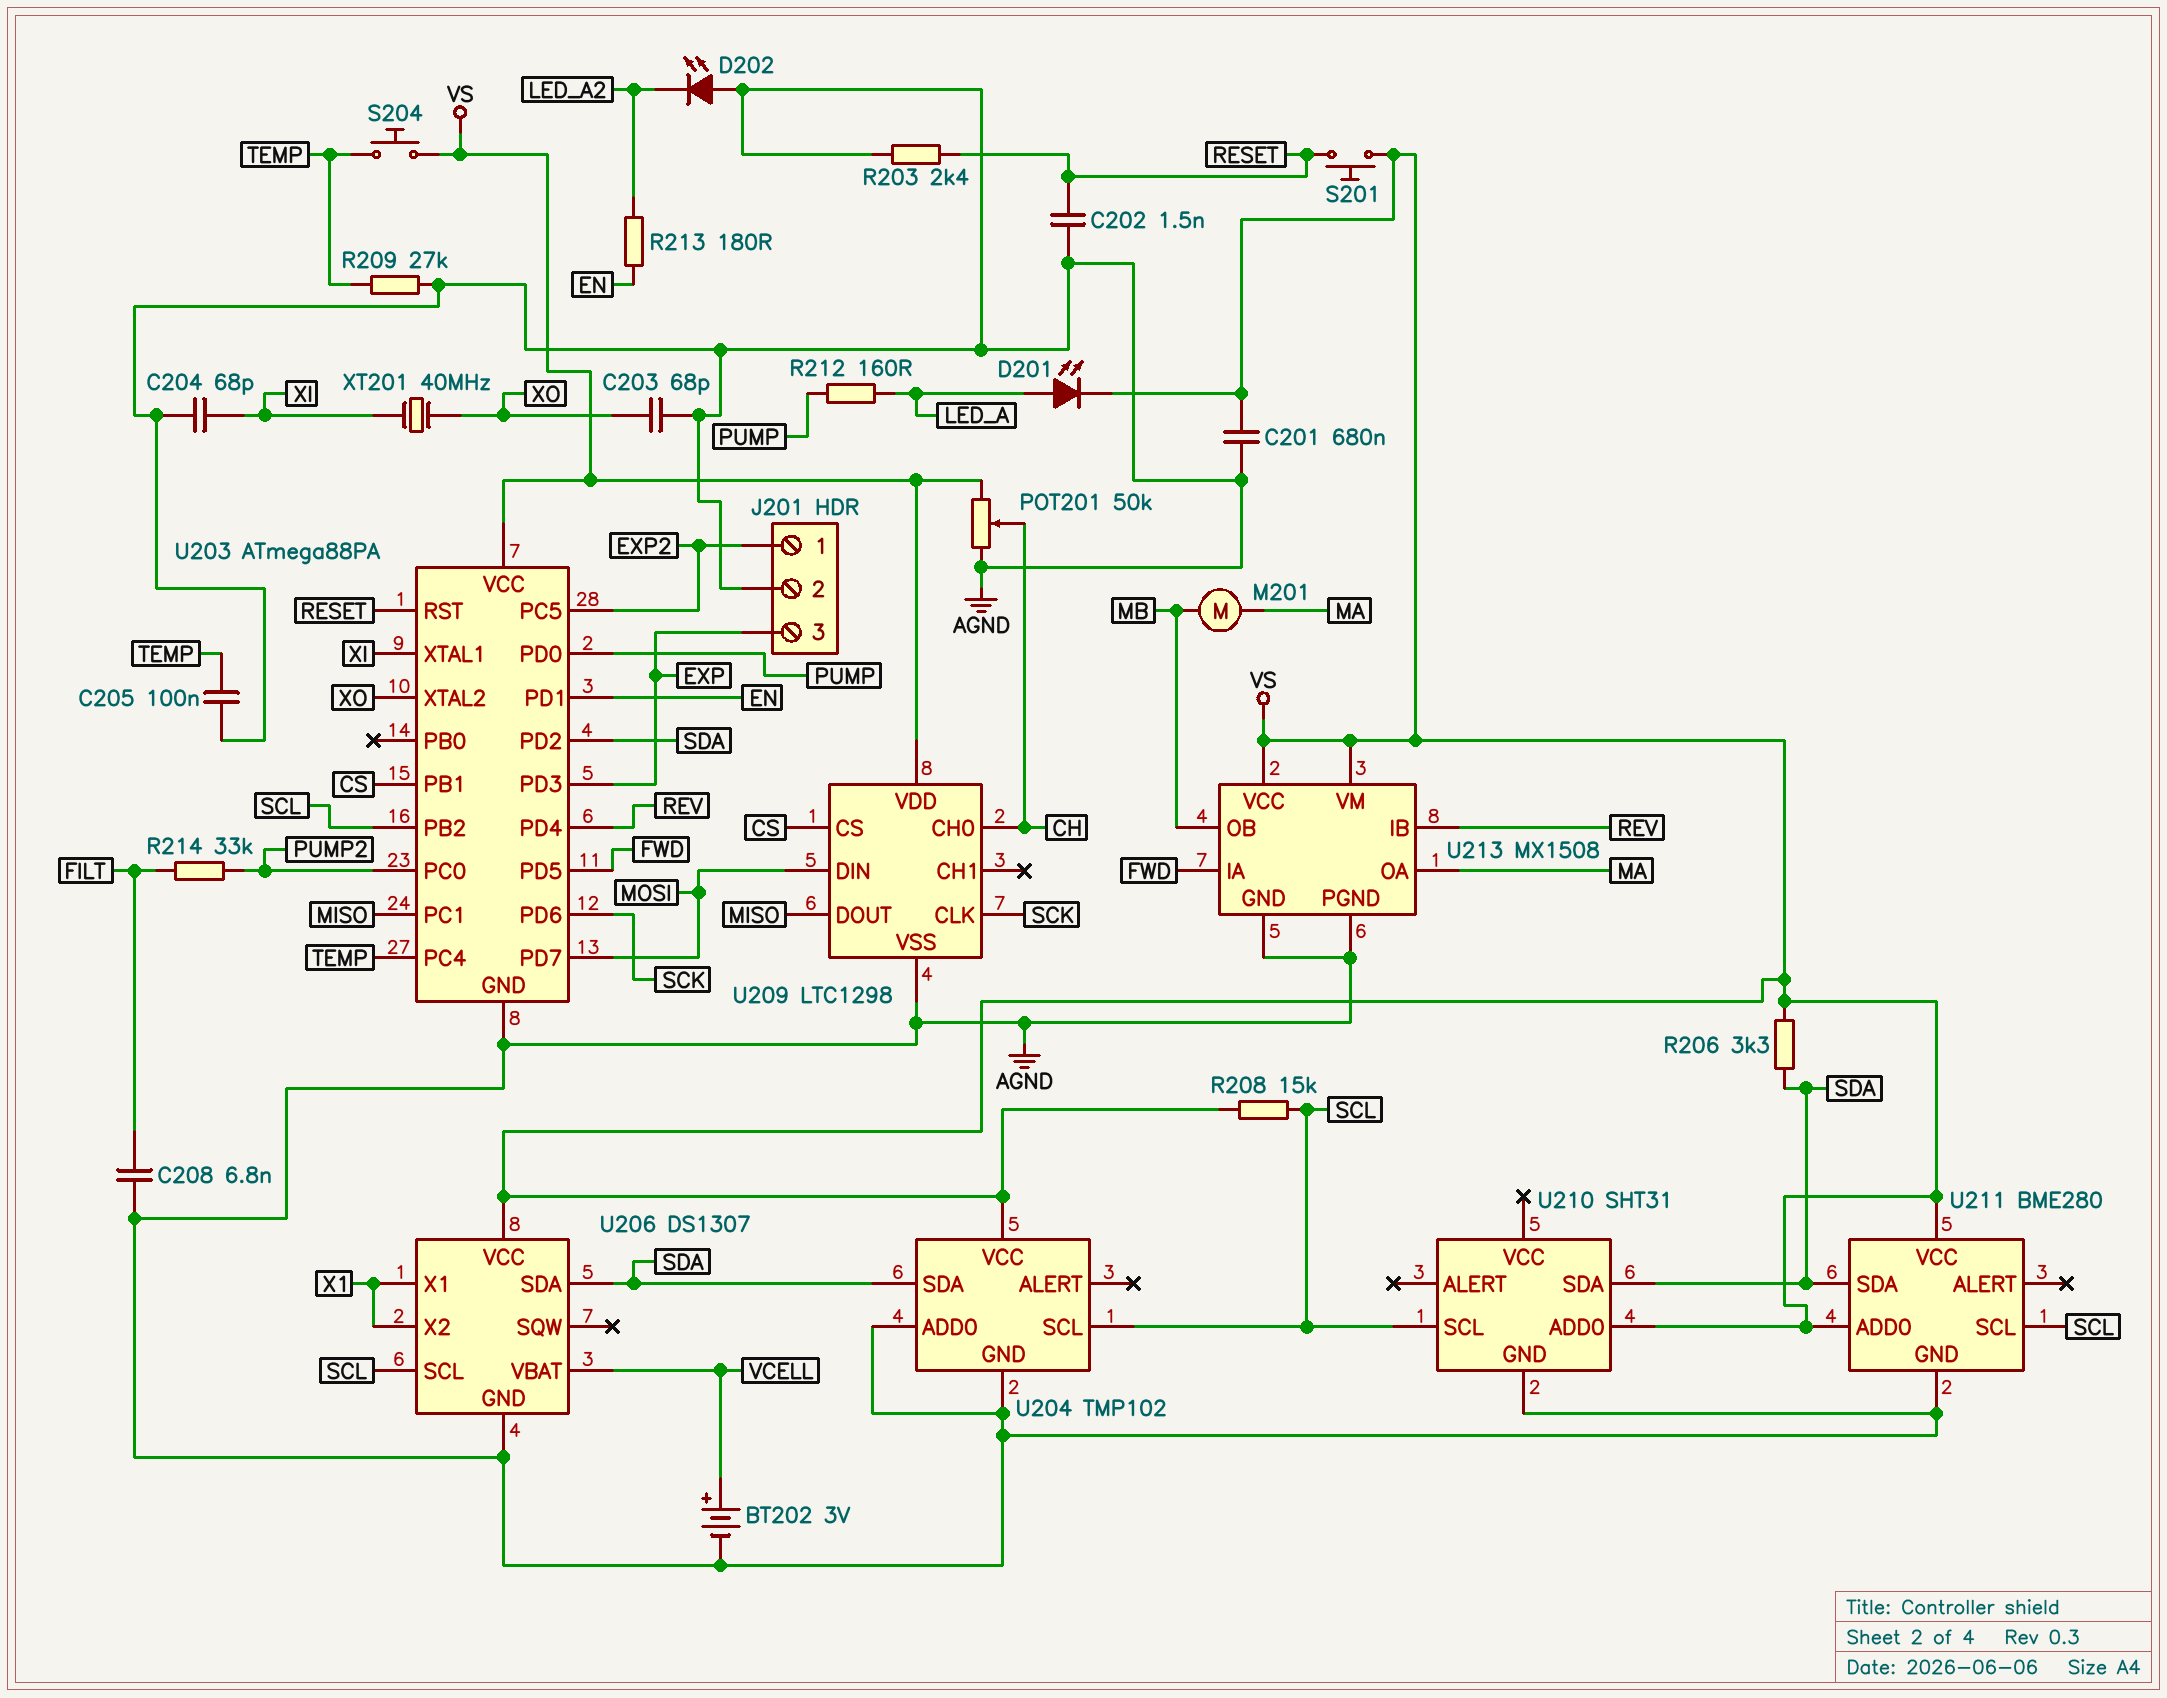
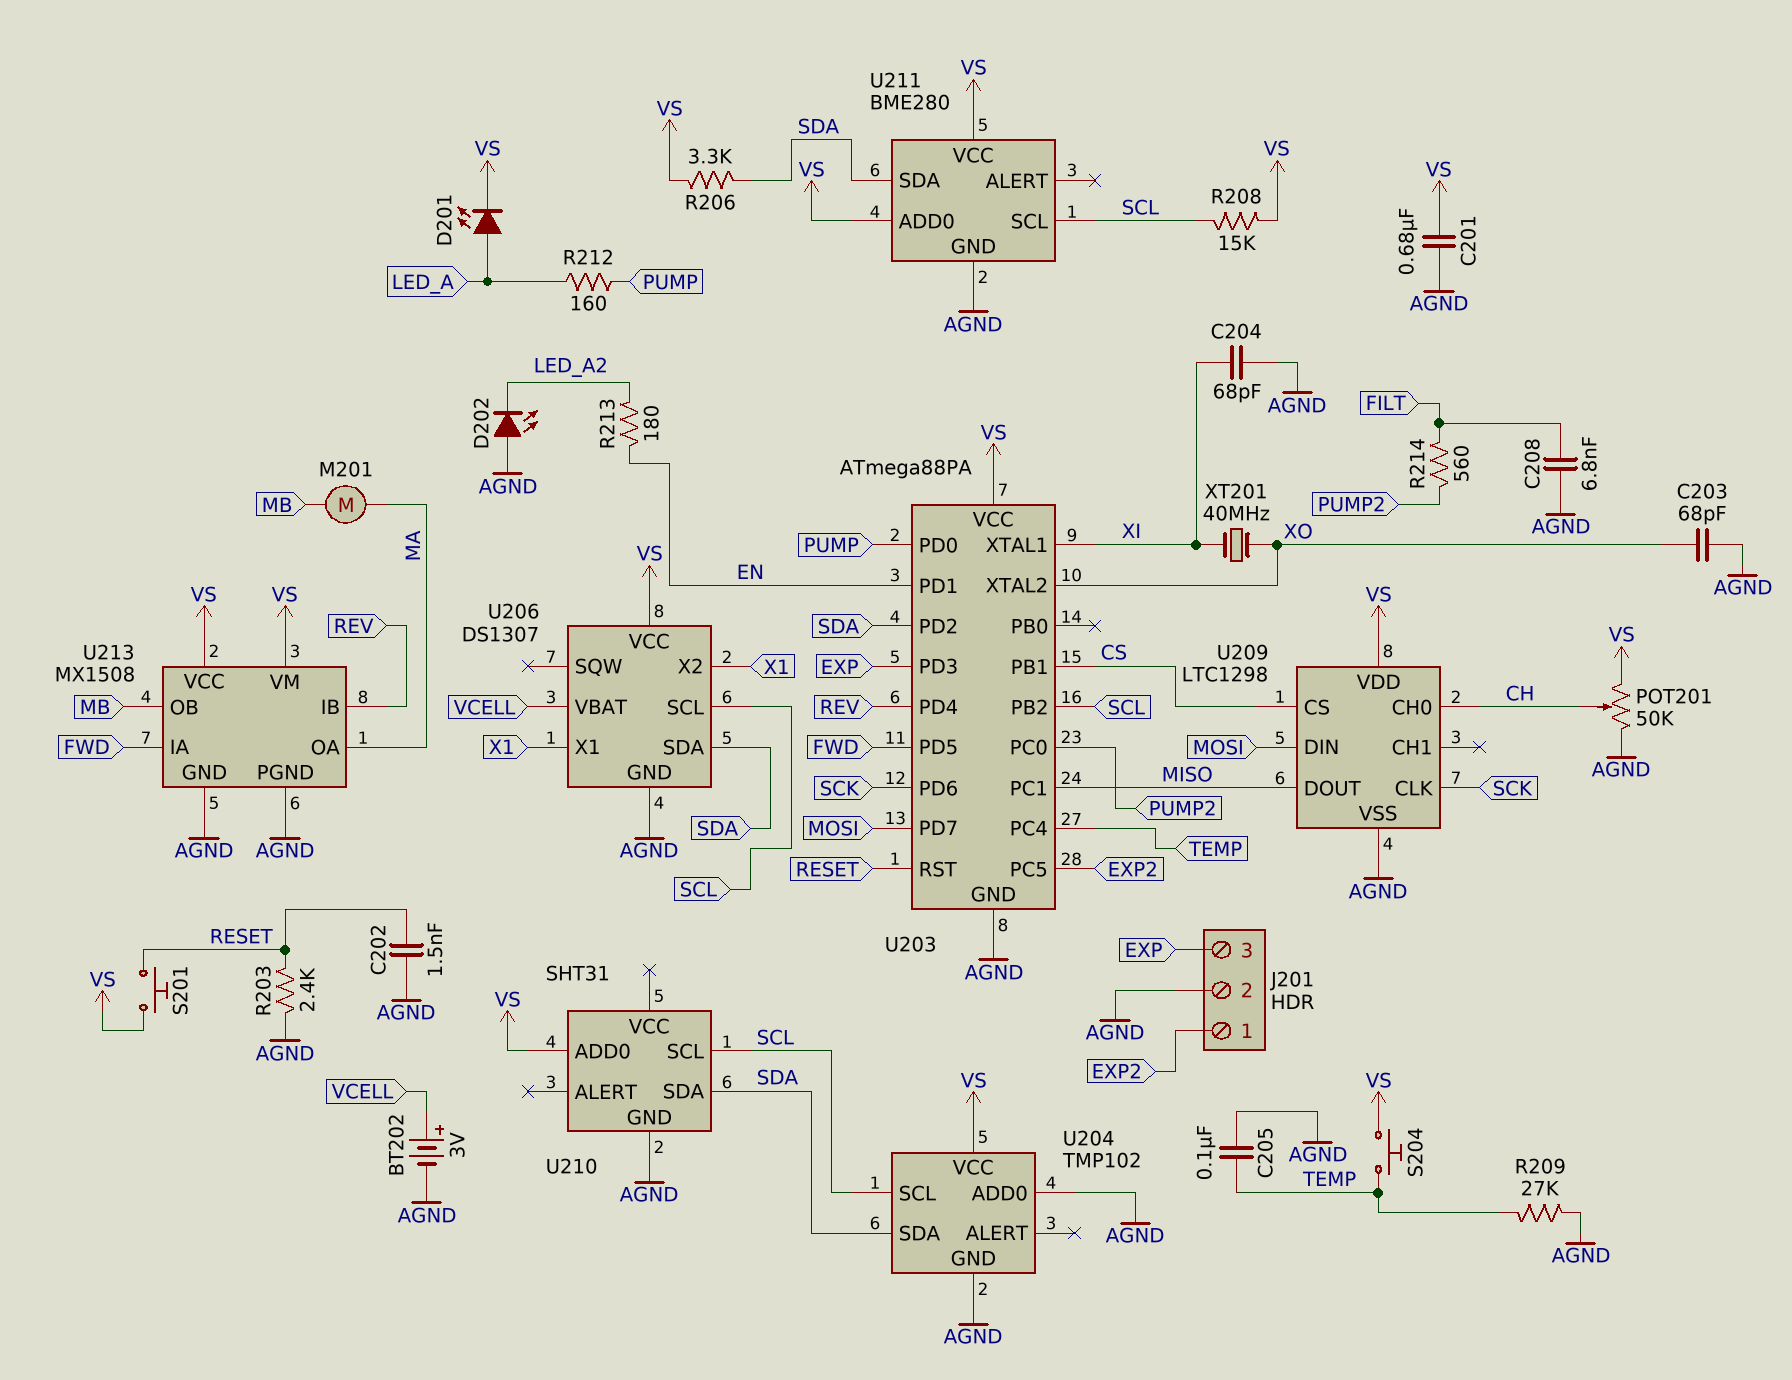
R214: 33k (FILT, PUMP2) -> 560 (FILT, PUMP2)

